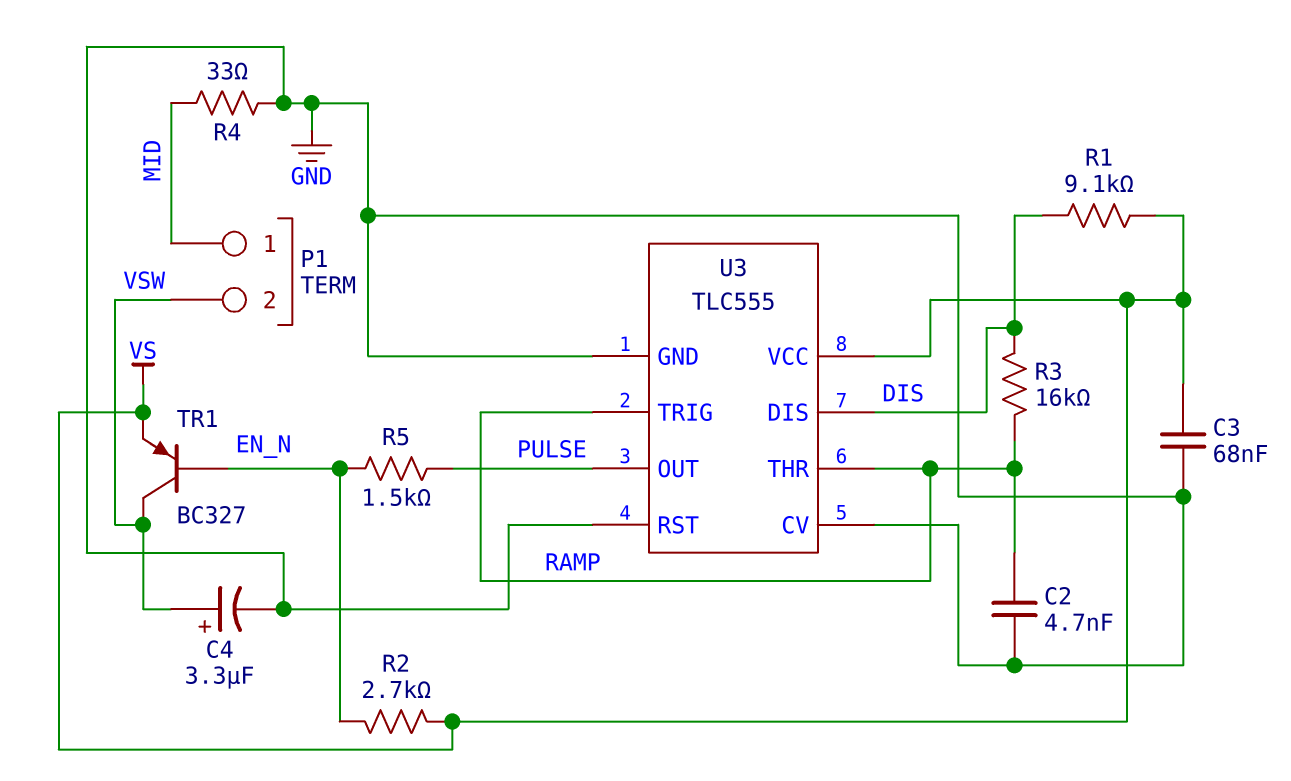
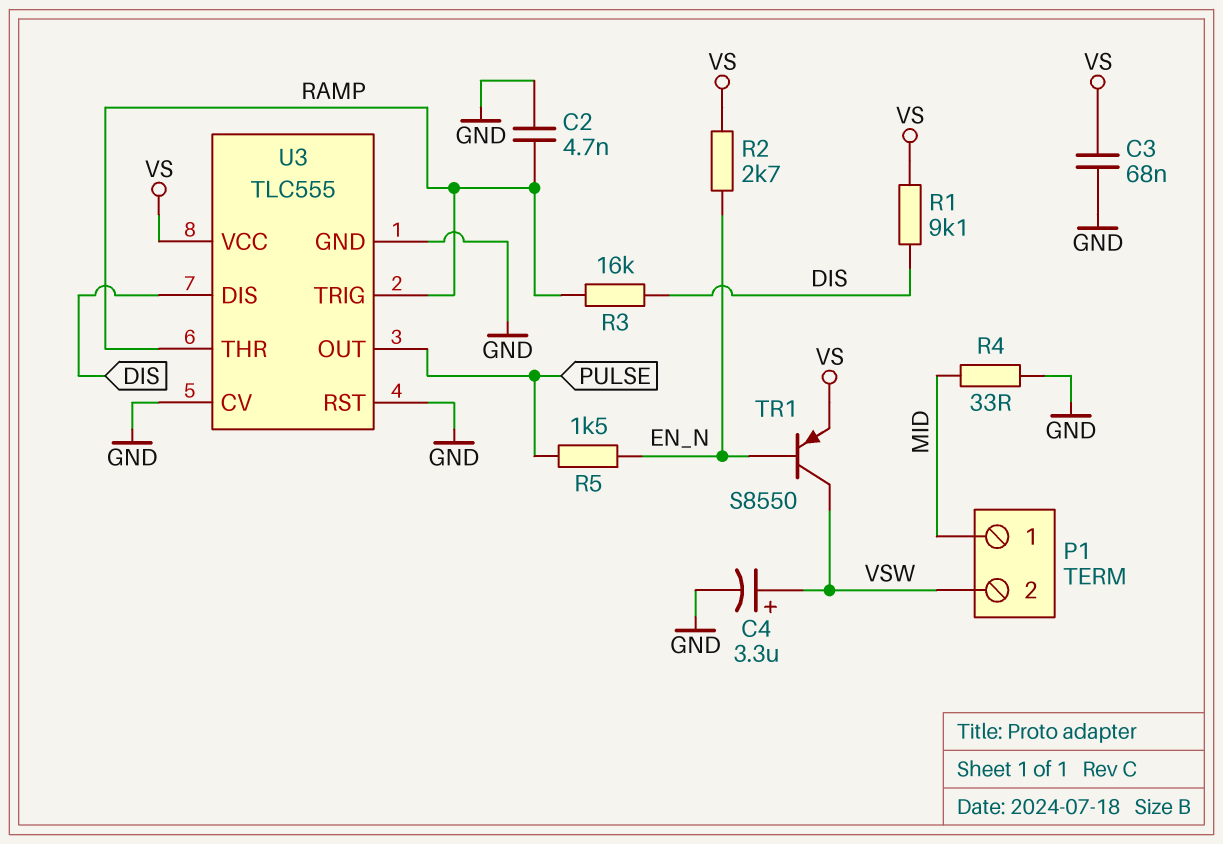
TR1: PNP BC327 (B EN_N, C VSW, E VS) -> PNP S8550 (B EN_N, C VSW, E VS)

